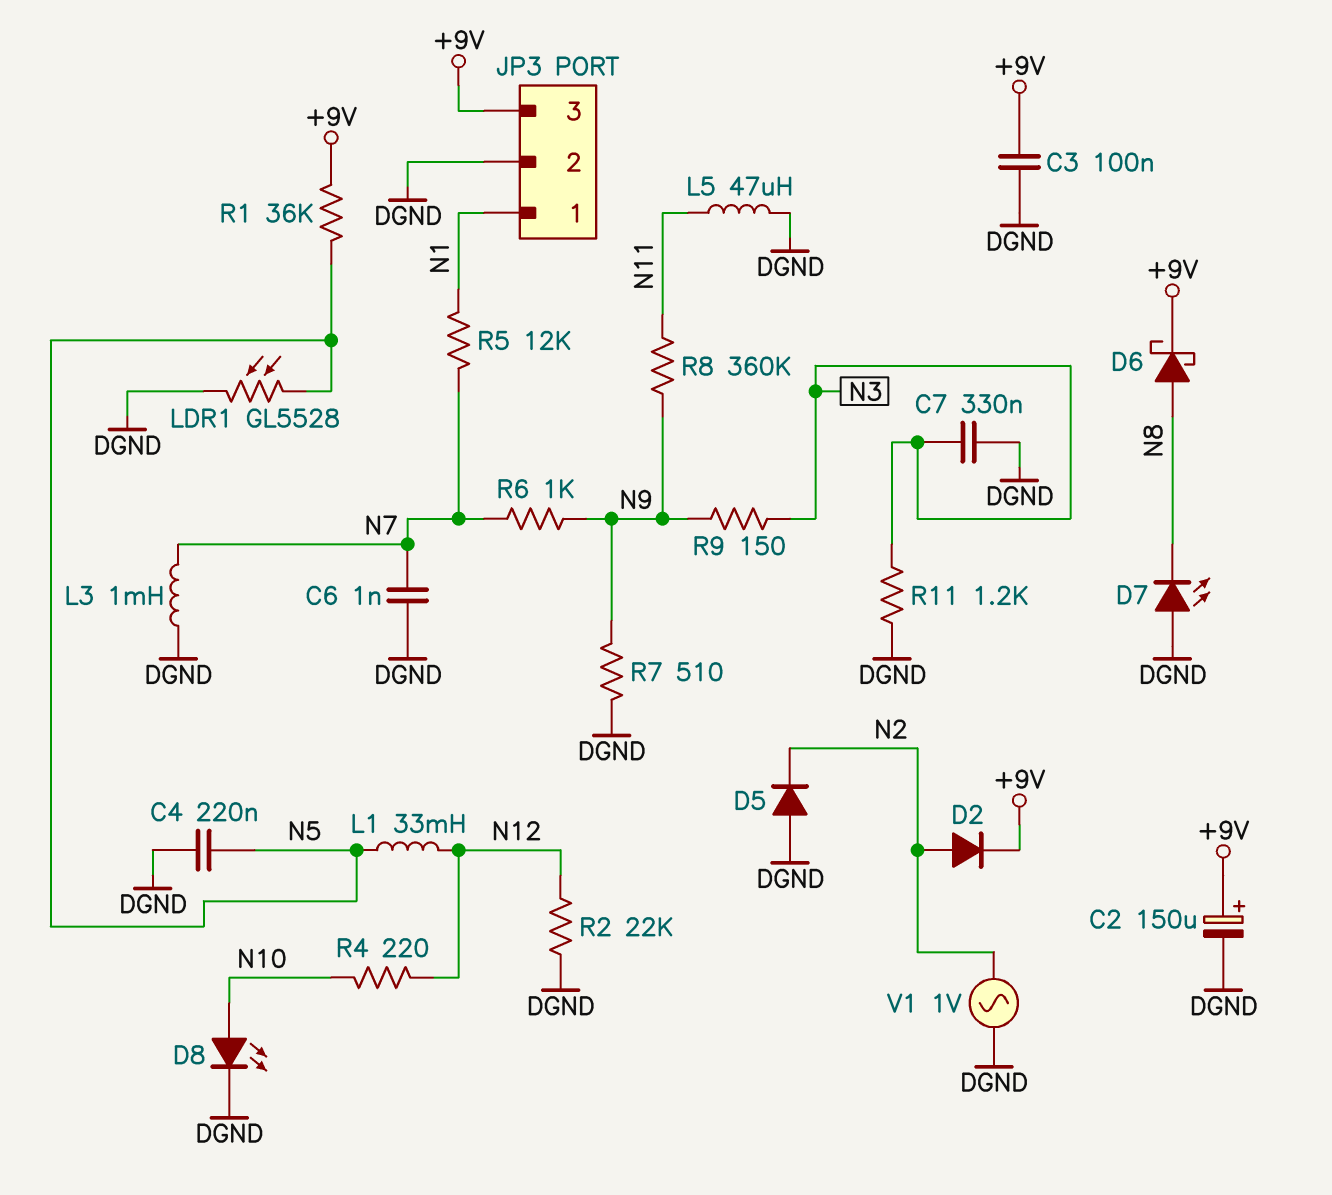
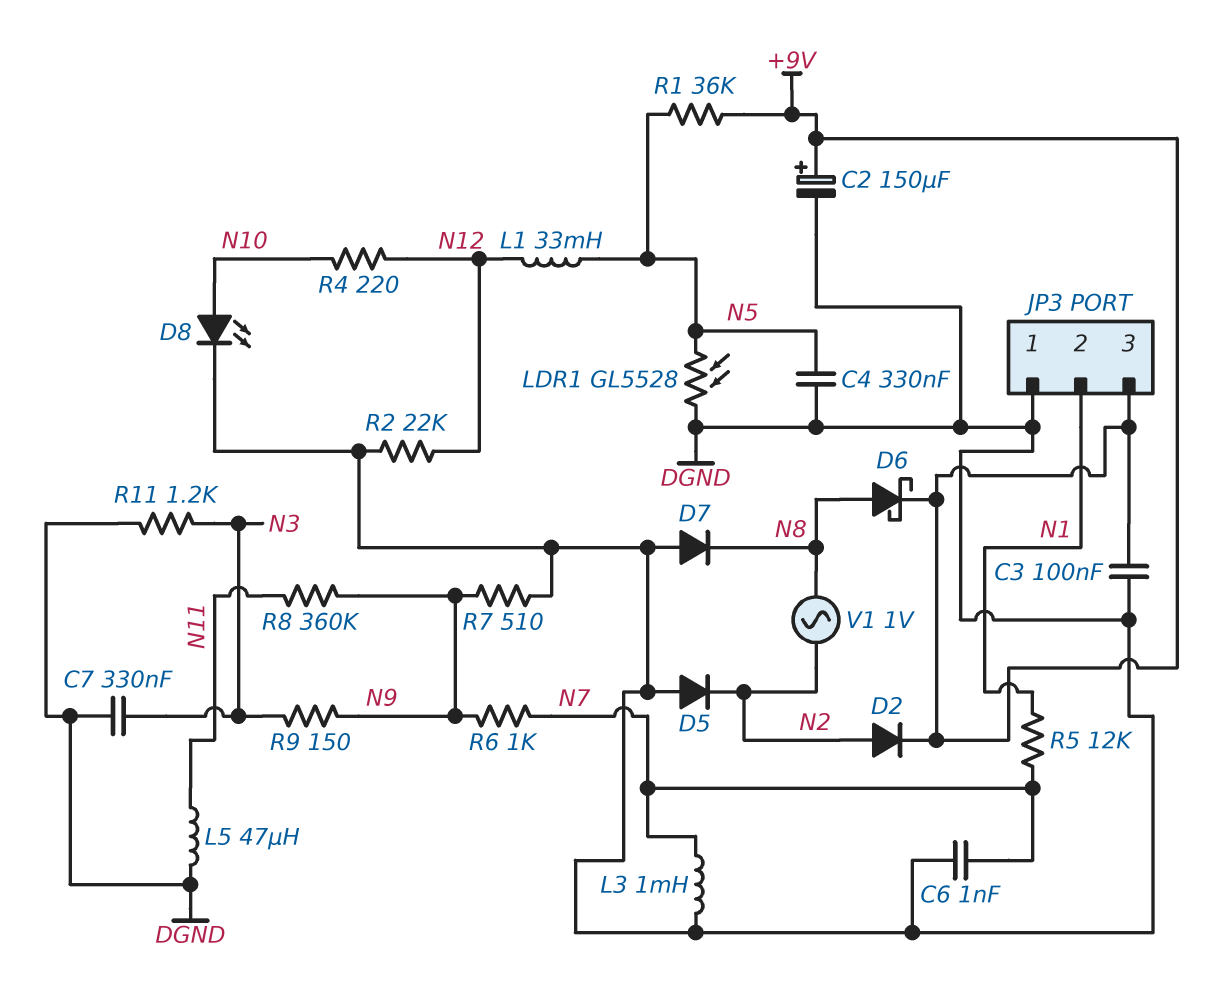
C4: 220nF (DGND, N5) -> 330nF (DGND, N5)
D7: LED (A DGND, K N8) -> diode (A DGND, K N8)
JP3 pin 1: N1 -> DGND
JP3 pin 2: DGND -> N1
V1: AC 1V (DGND, N2) -> AC 1V (N2, N8)

